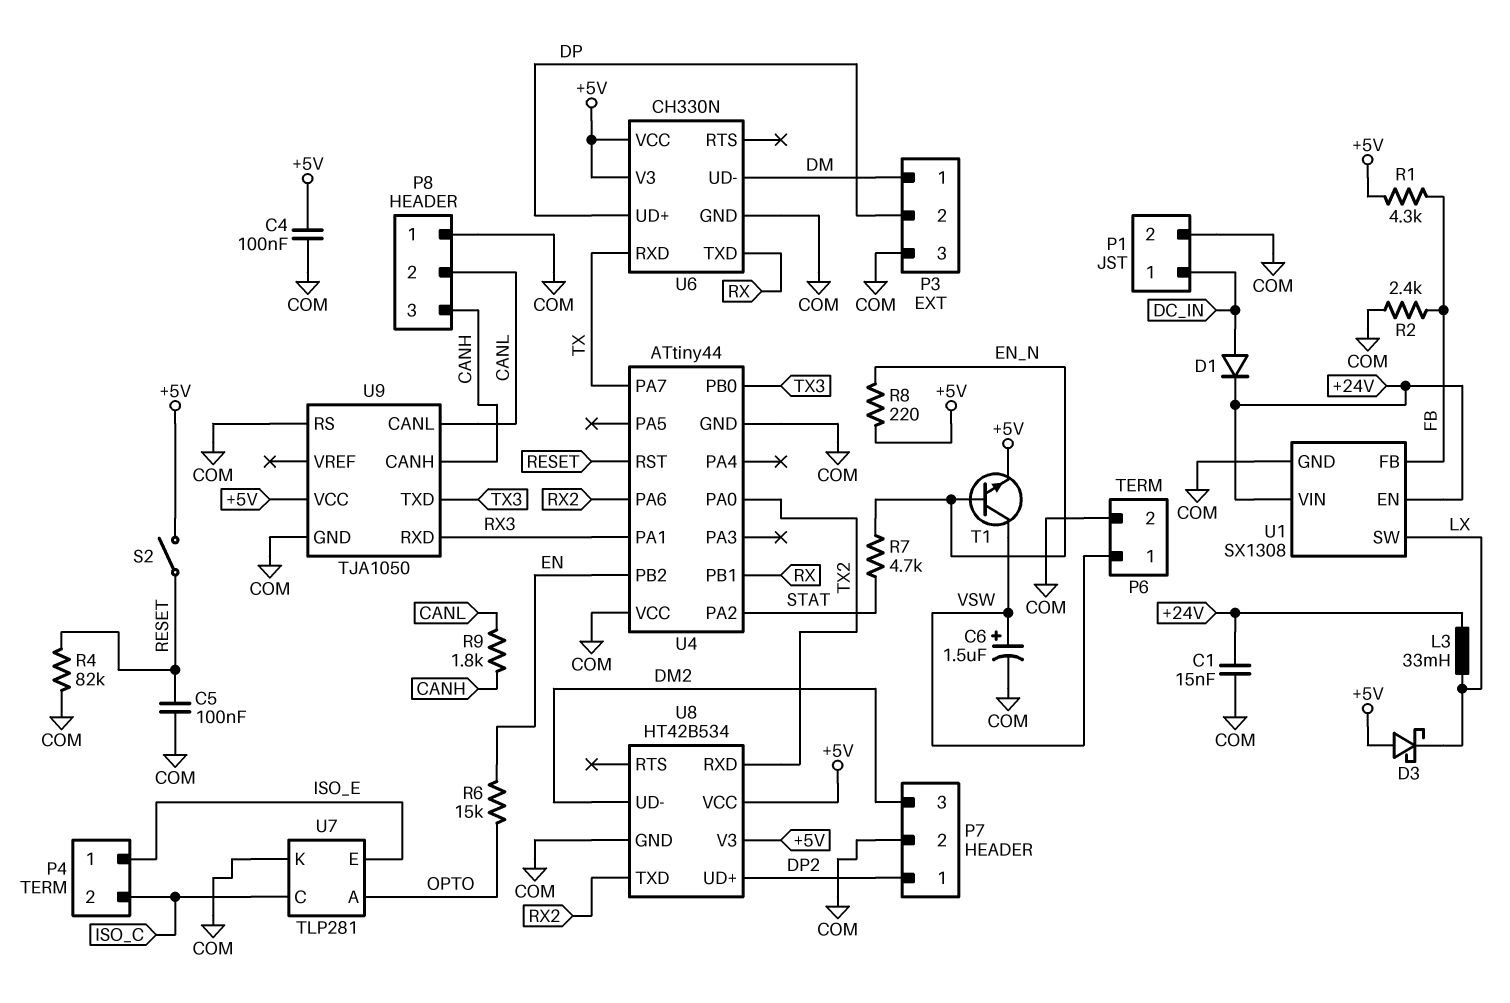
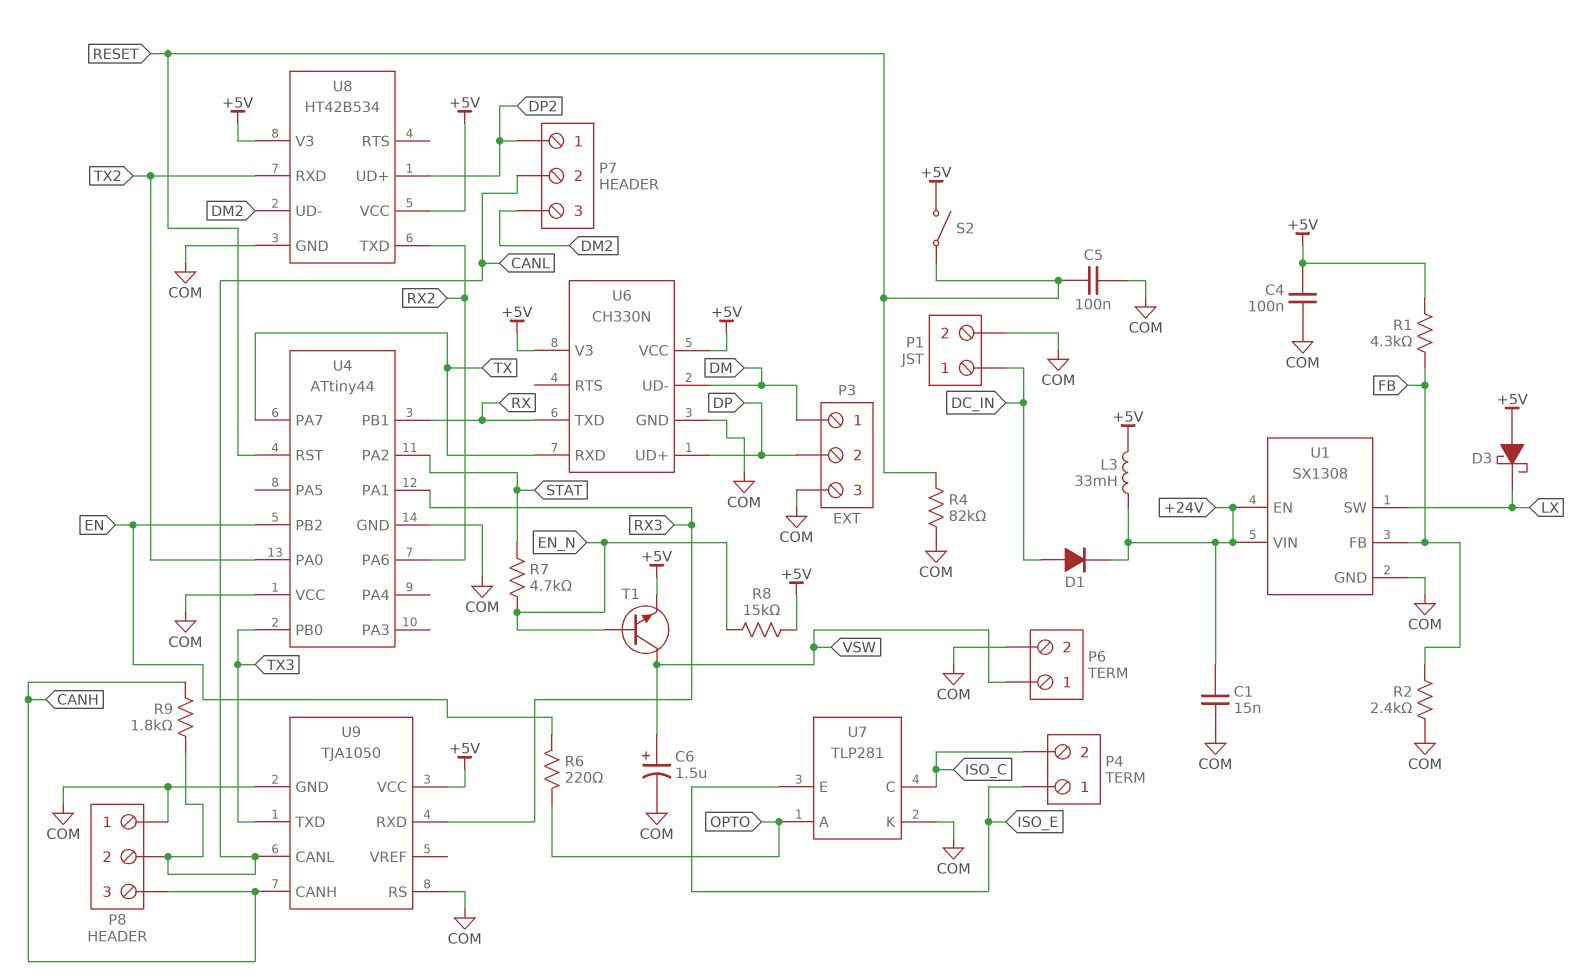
L3: 33mH (+24V, LX) -> 33mH (+5V, +24V)
P7 pin 2: COM -> CANL
R6: 15k (EN, OPTO) -> 220 (EN, OPTO)
R8: 220 (+5V, EN_N) -> 15k (+5V, EN_N)

